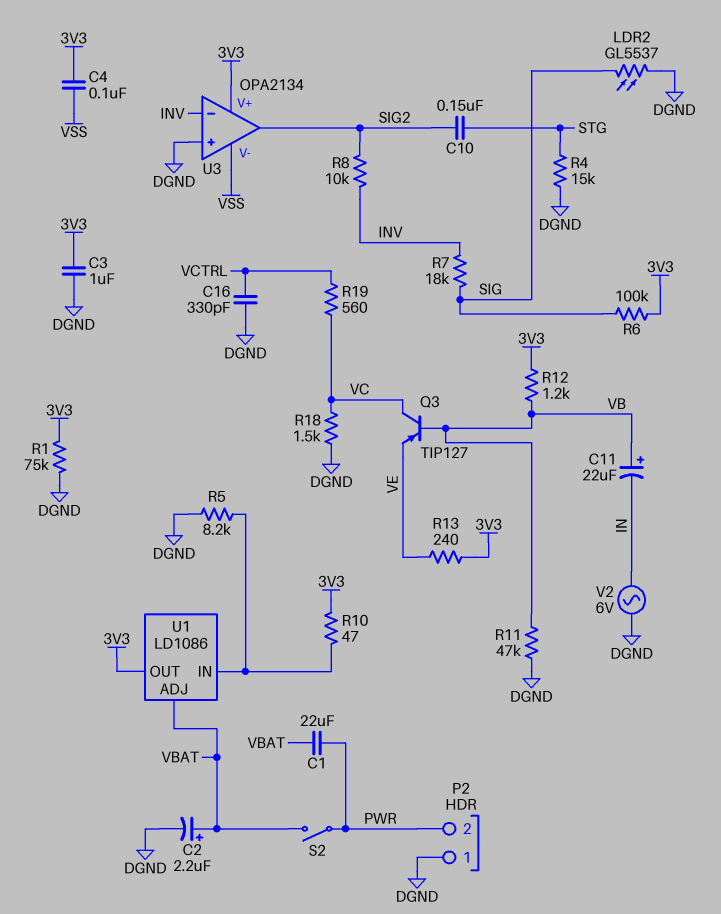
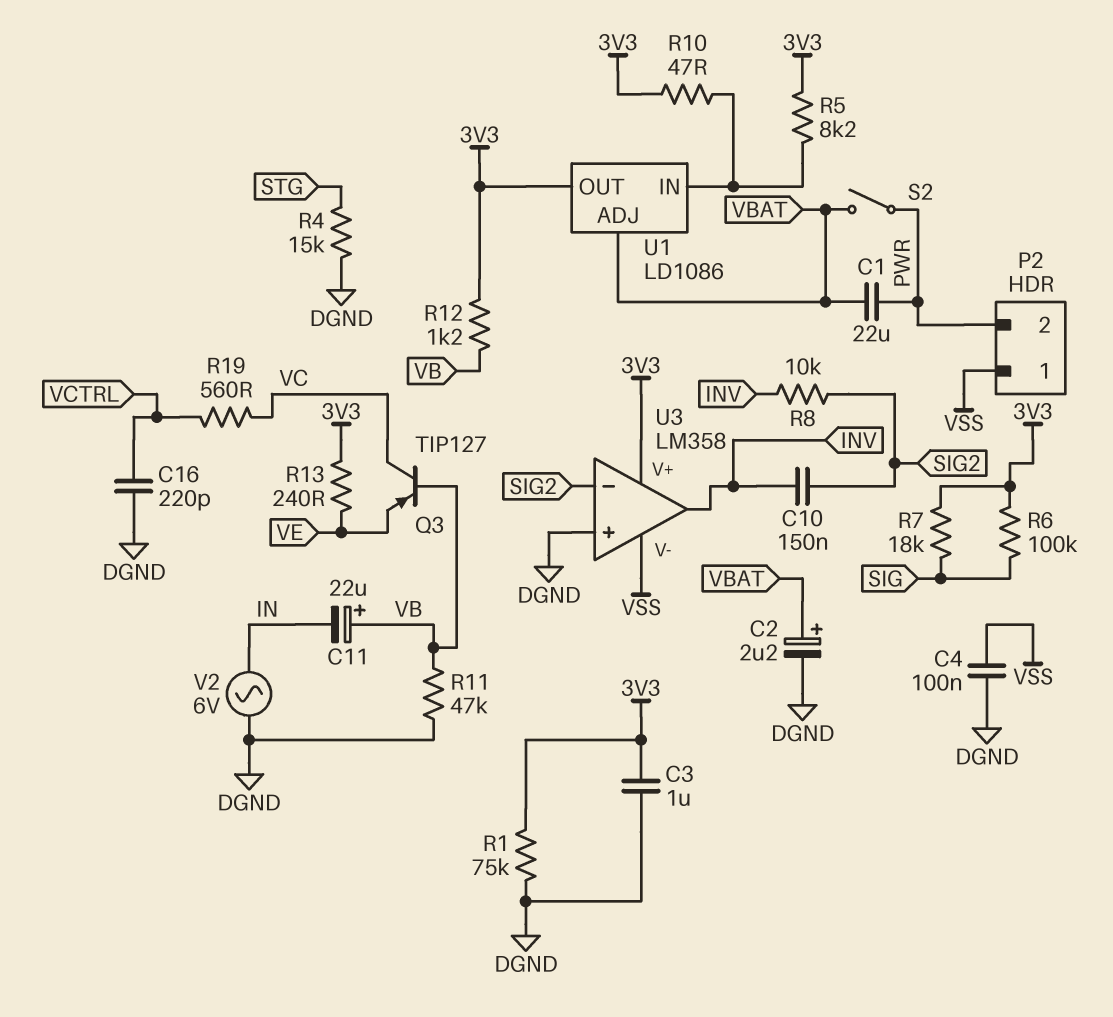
C4: 100nF (3V3, VSS) -> 100nF (DGND, VSS)
C10: 150nF (SIG2, STG) -> 150nF (INV, SIG2)
C16: 330pF (DGND, VCTRL) -> 220pF (DGND, VCTRL)
LDR2: GL5537 (DGND, SIG) -> none
P2 pin 1: DGND -> VSS
R5: 8.2k (DGND, U1/IN) -> 8.2k (3V3, U1/IN)
R7: 18k (INV, SIG) -> 18k (3V3, SIG)
R18: 1.5k (DGND, VC) -> none
U3: OPA2134 -> LM358
U3 pin in-: INV -> SIG2
U3 pin out: SIG2 -> INV

